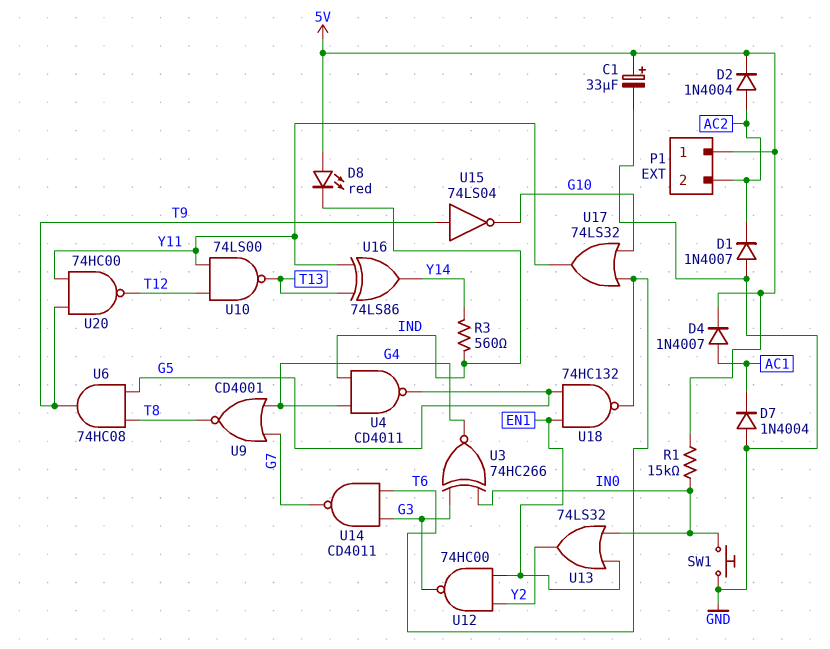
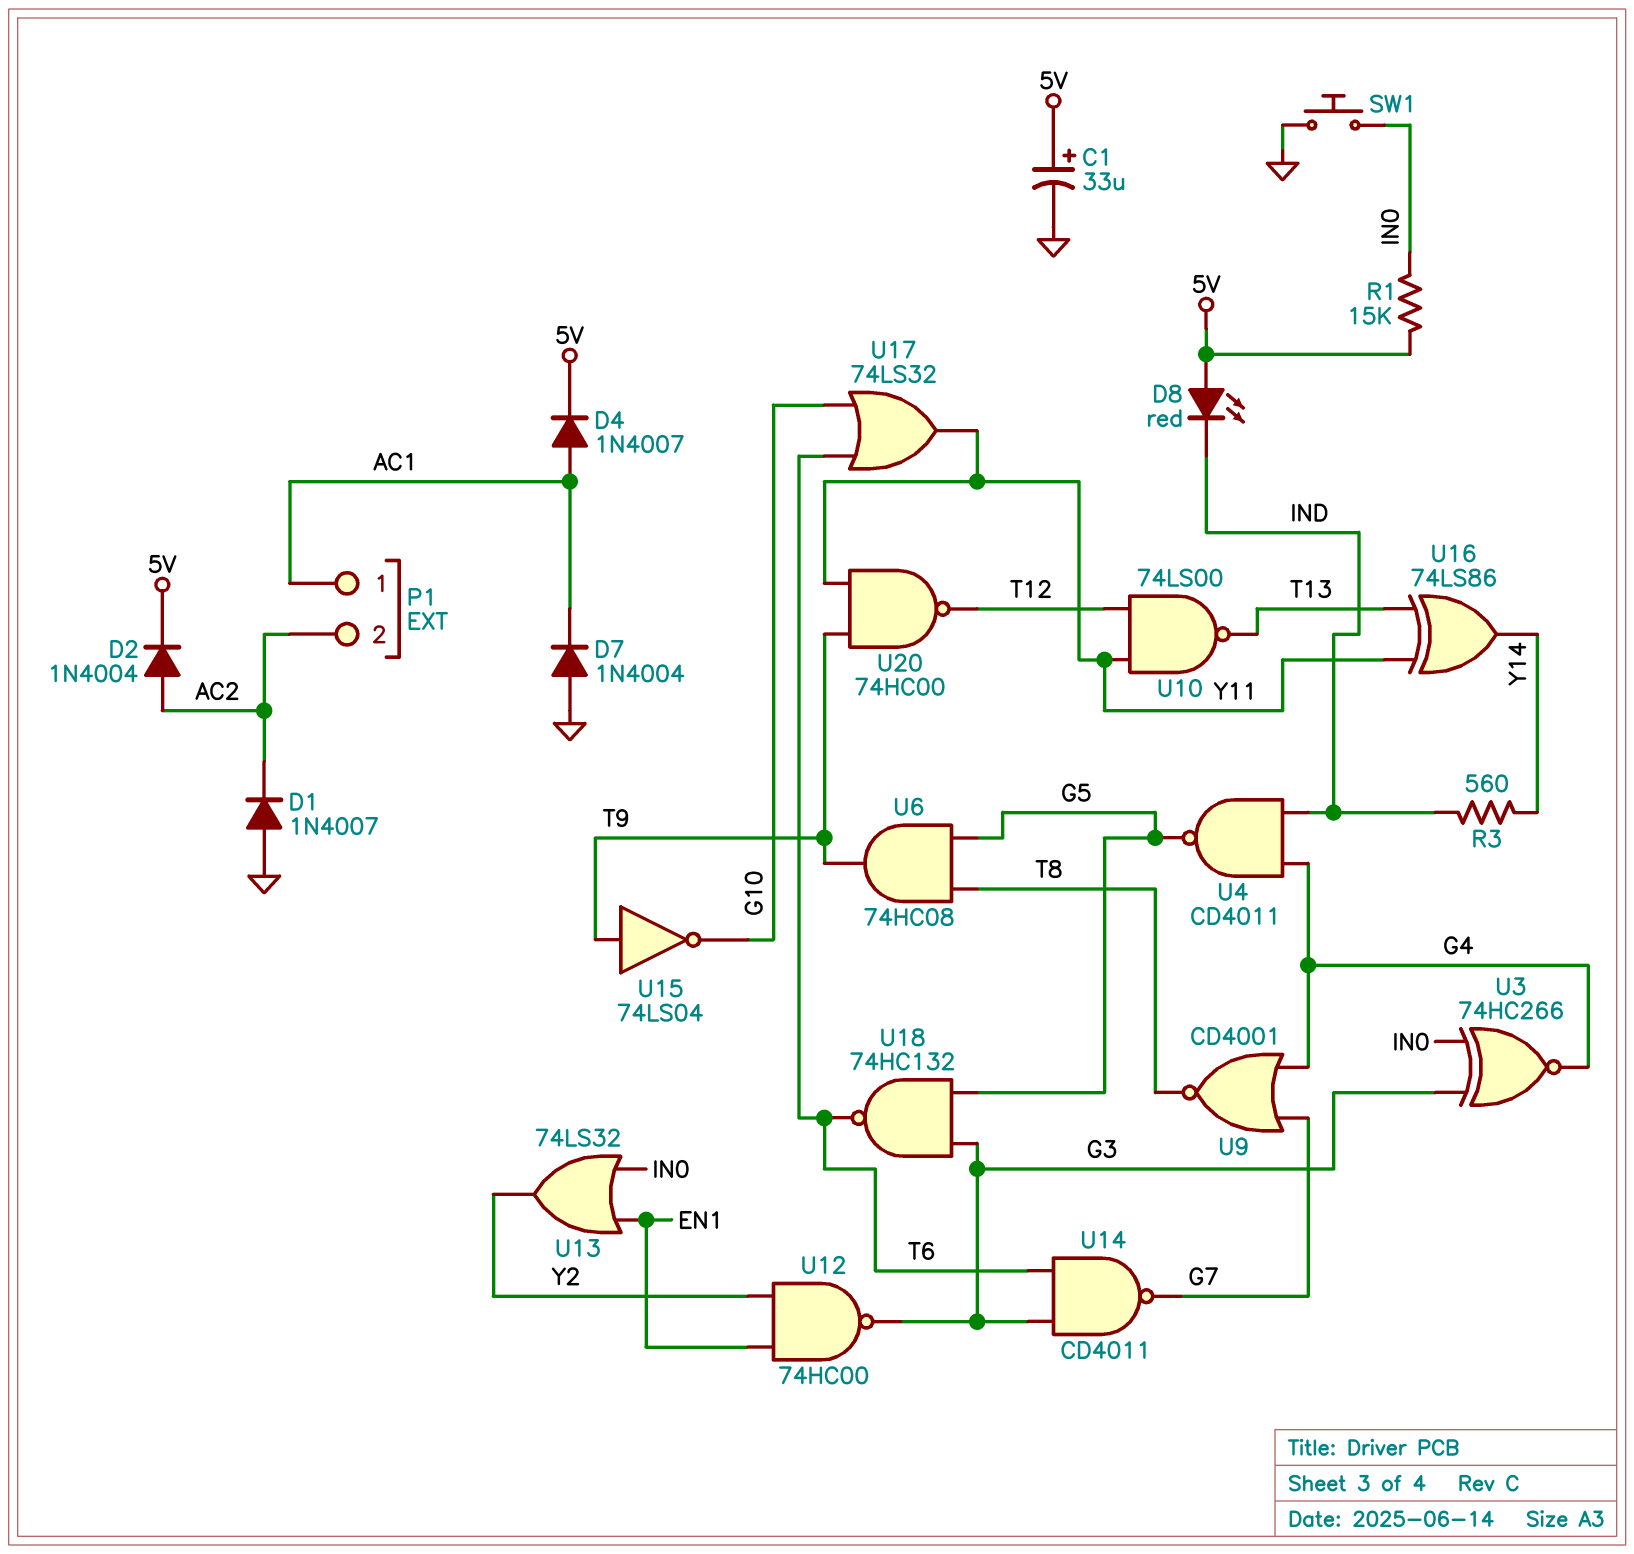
P1 pin 1: 5V -> AC1
U18: NAND 74HC132 (in EN1, in G5, out T6) -> NAND 74HC132 (in G3, in G5, out T6)

